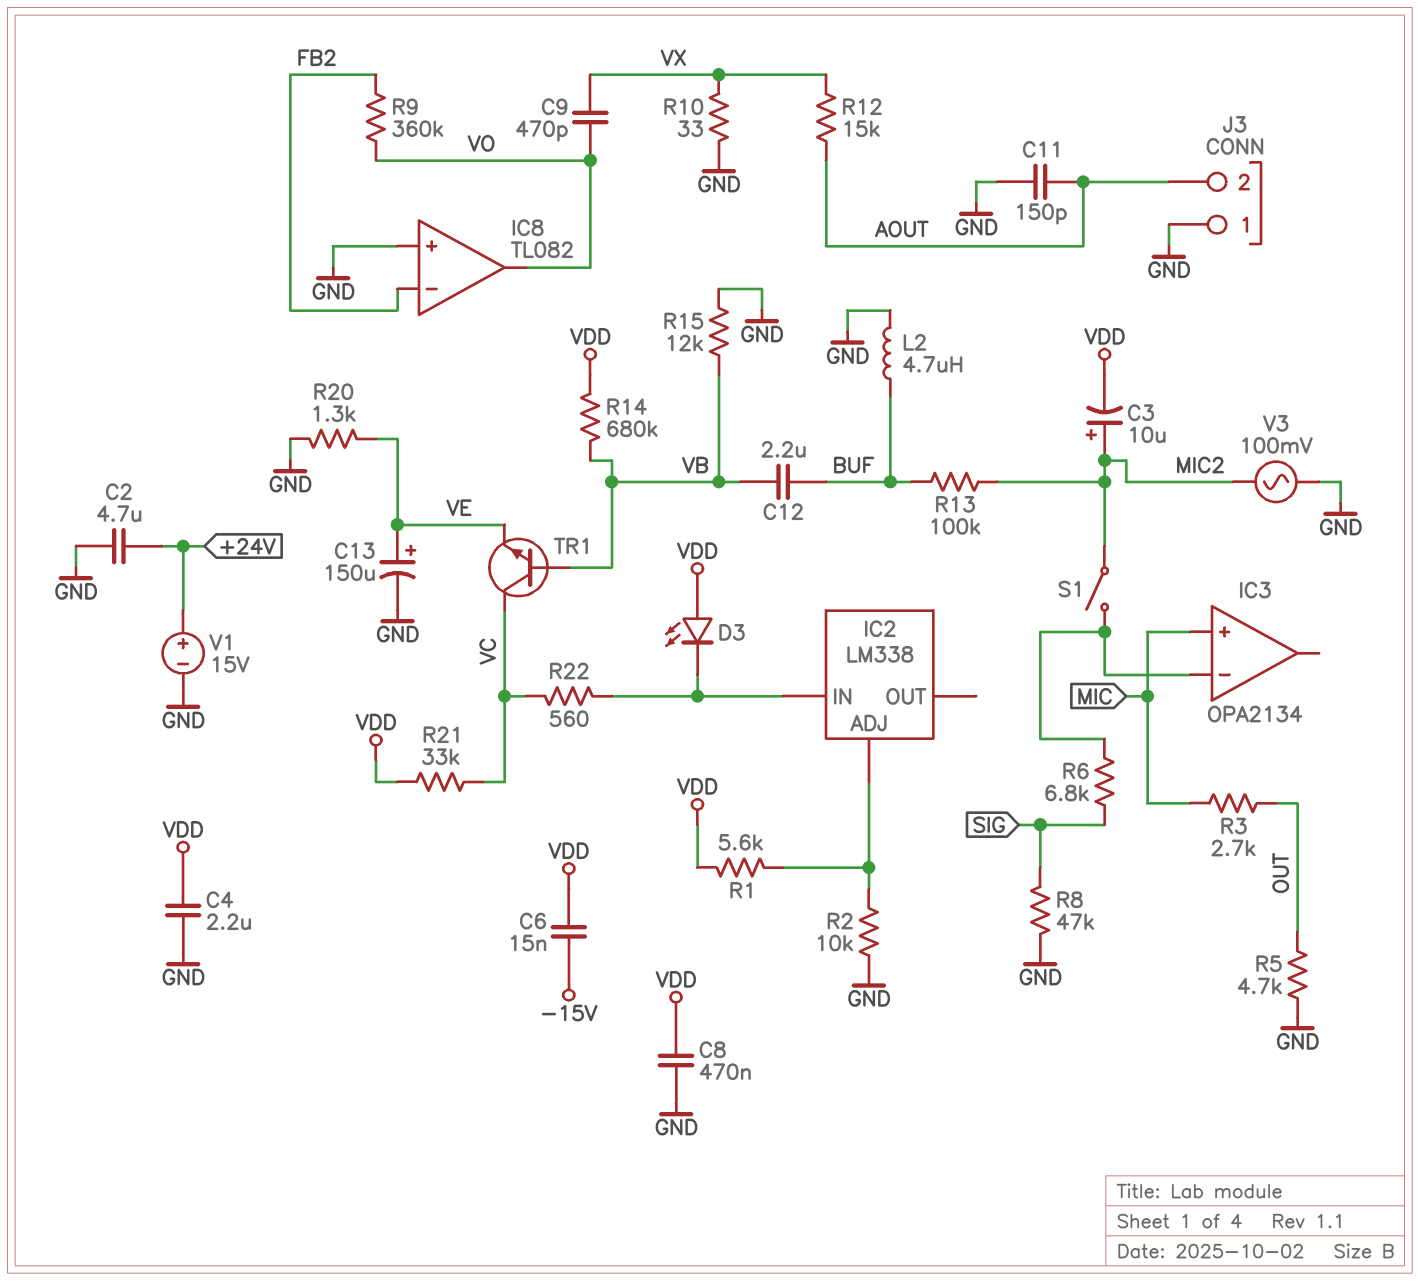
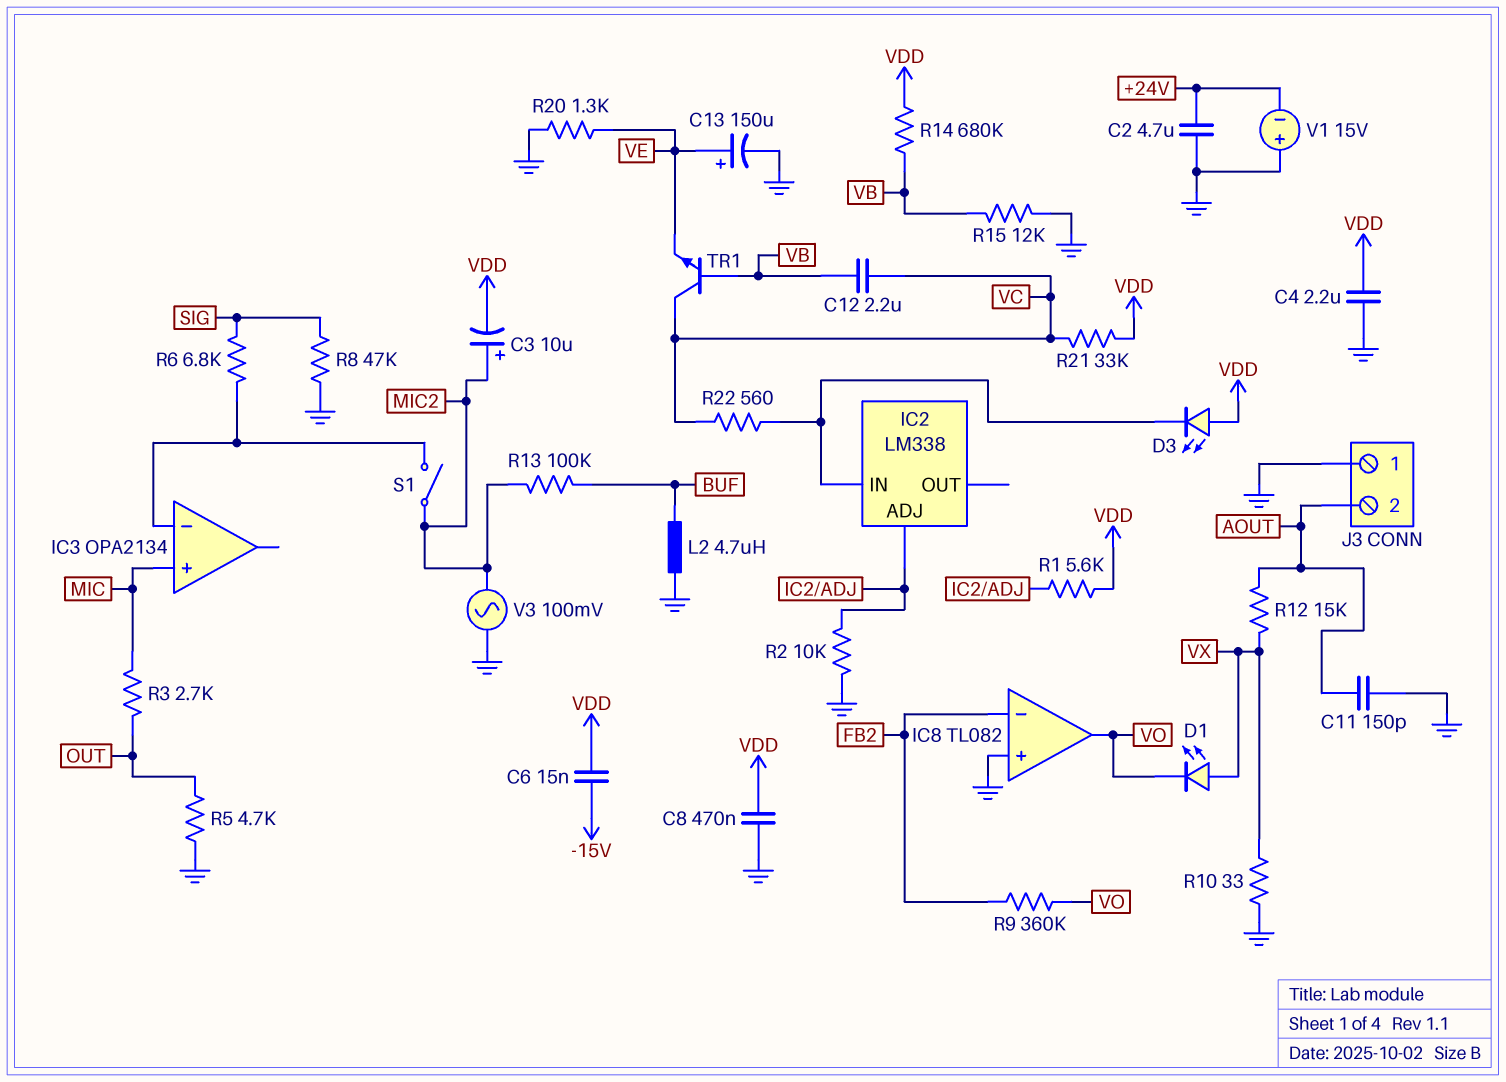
C9: 470pF (VO, VX) -> none
C12: 2.2uF (BUF, VB) -> 2.2uF (VB, VC)
D1: none -> LED (A VX, K VO)
V1: 15V (plus +24V, minus GND) -> 15V (plus GND, minus +24V)

